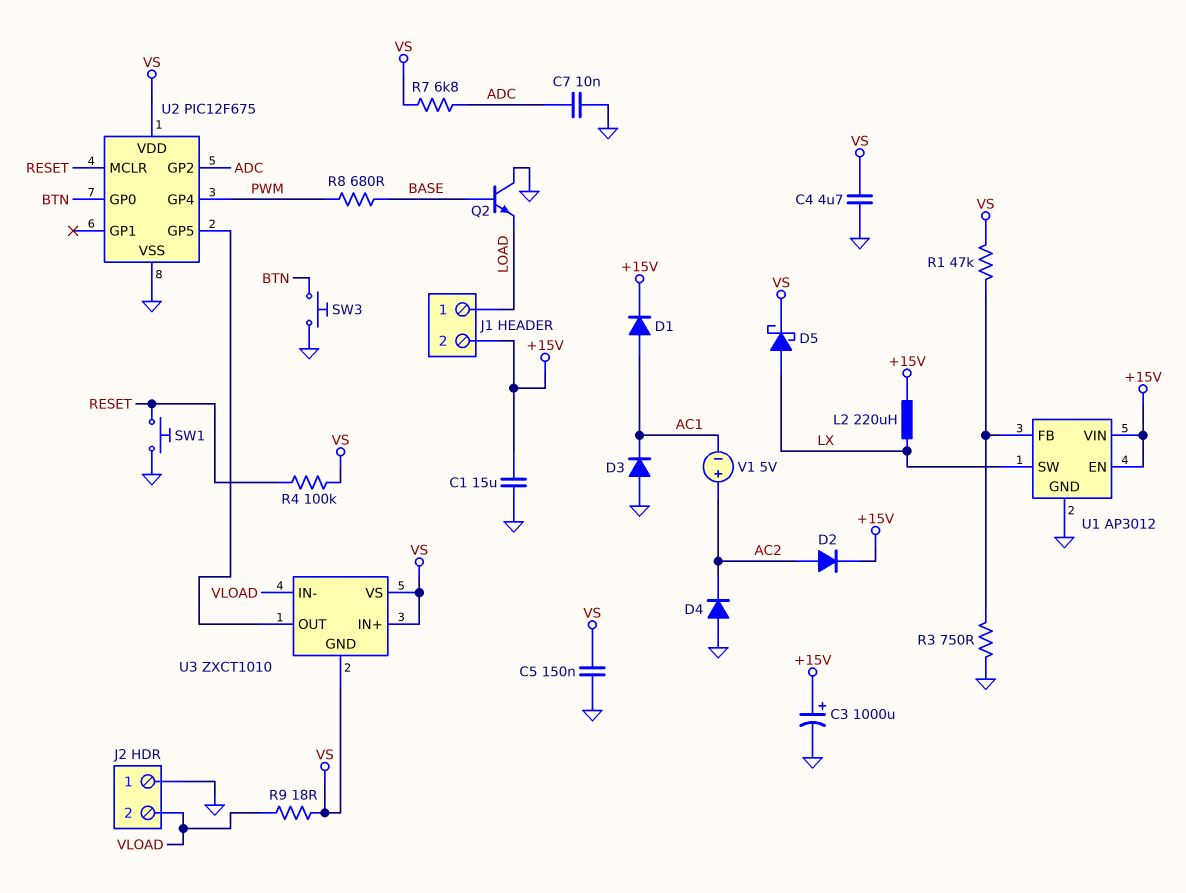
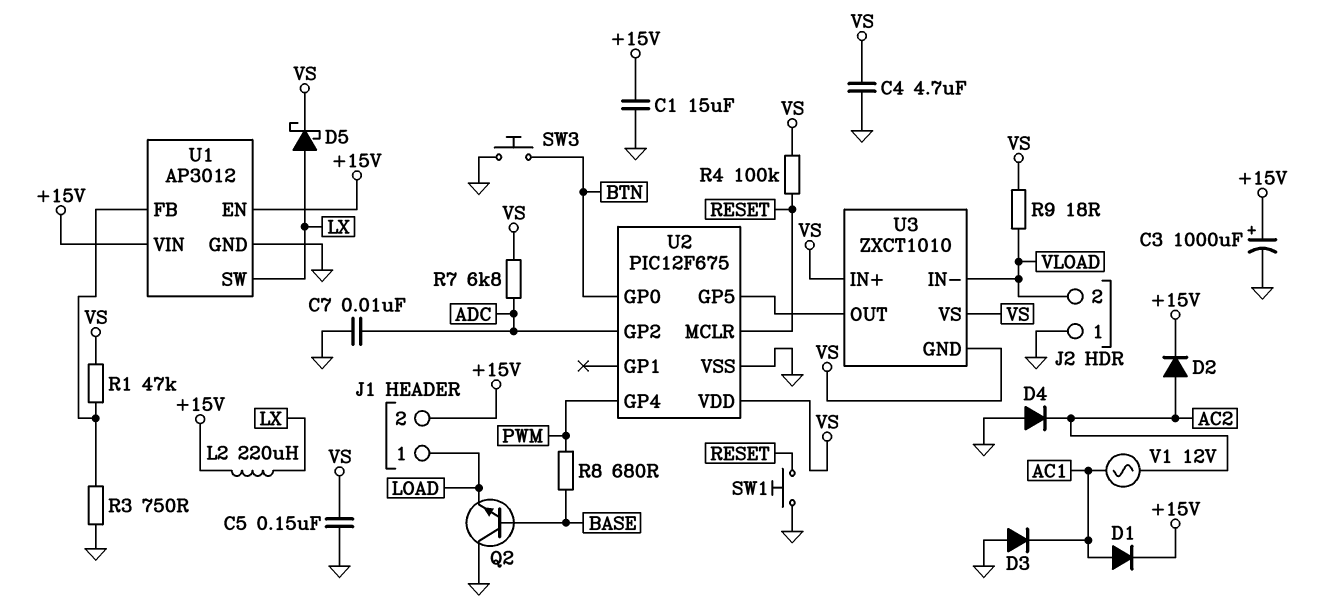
V1: 5V (plus AC2, minus AC1) -> AC 12V (AC1, AC2)

